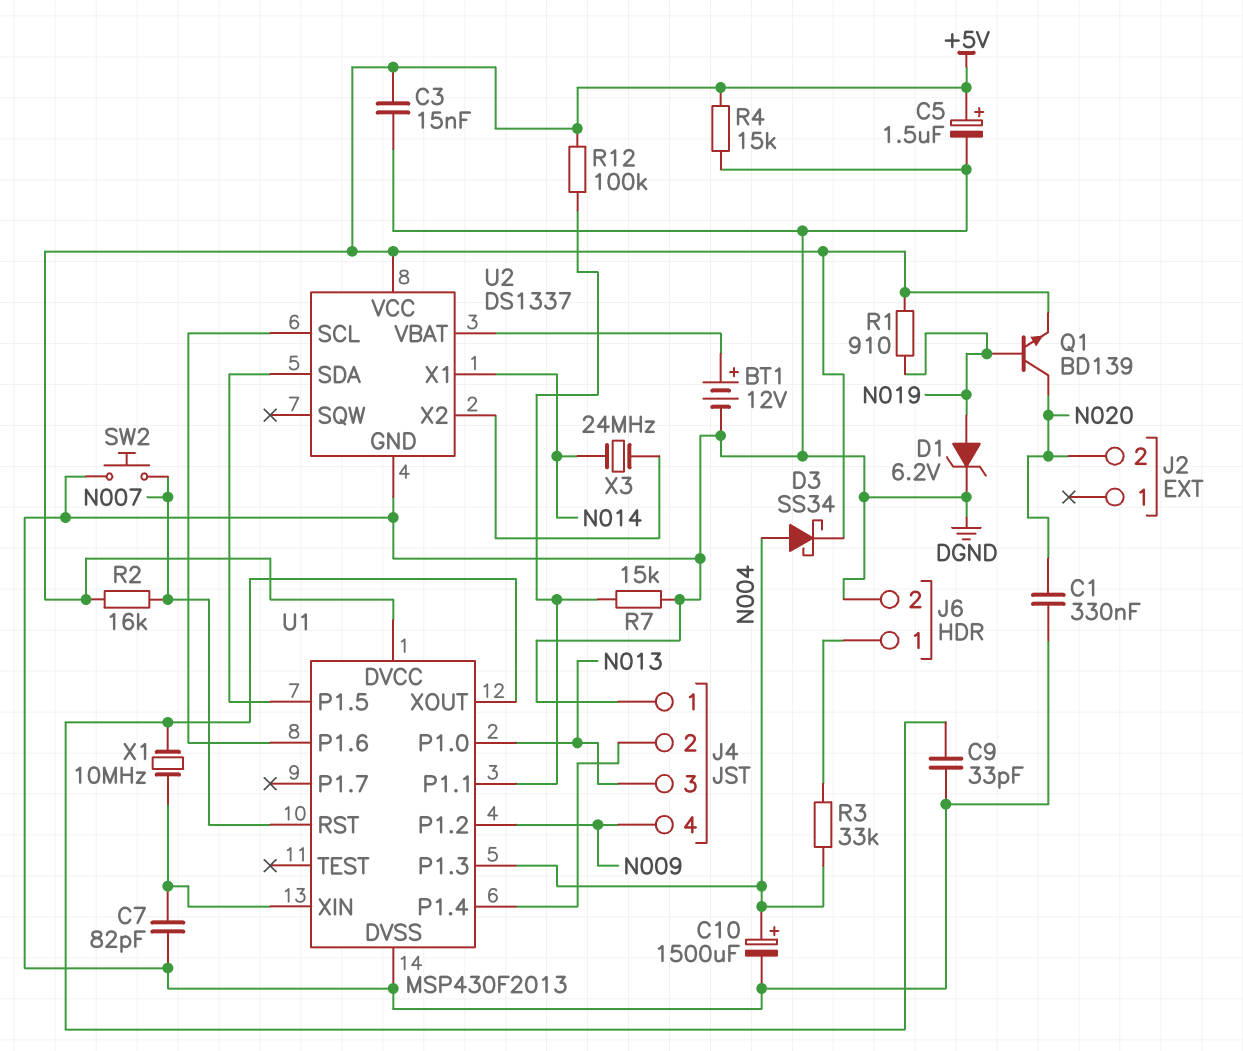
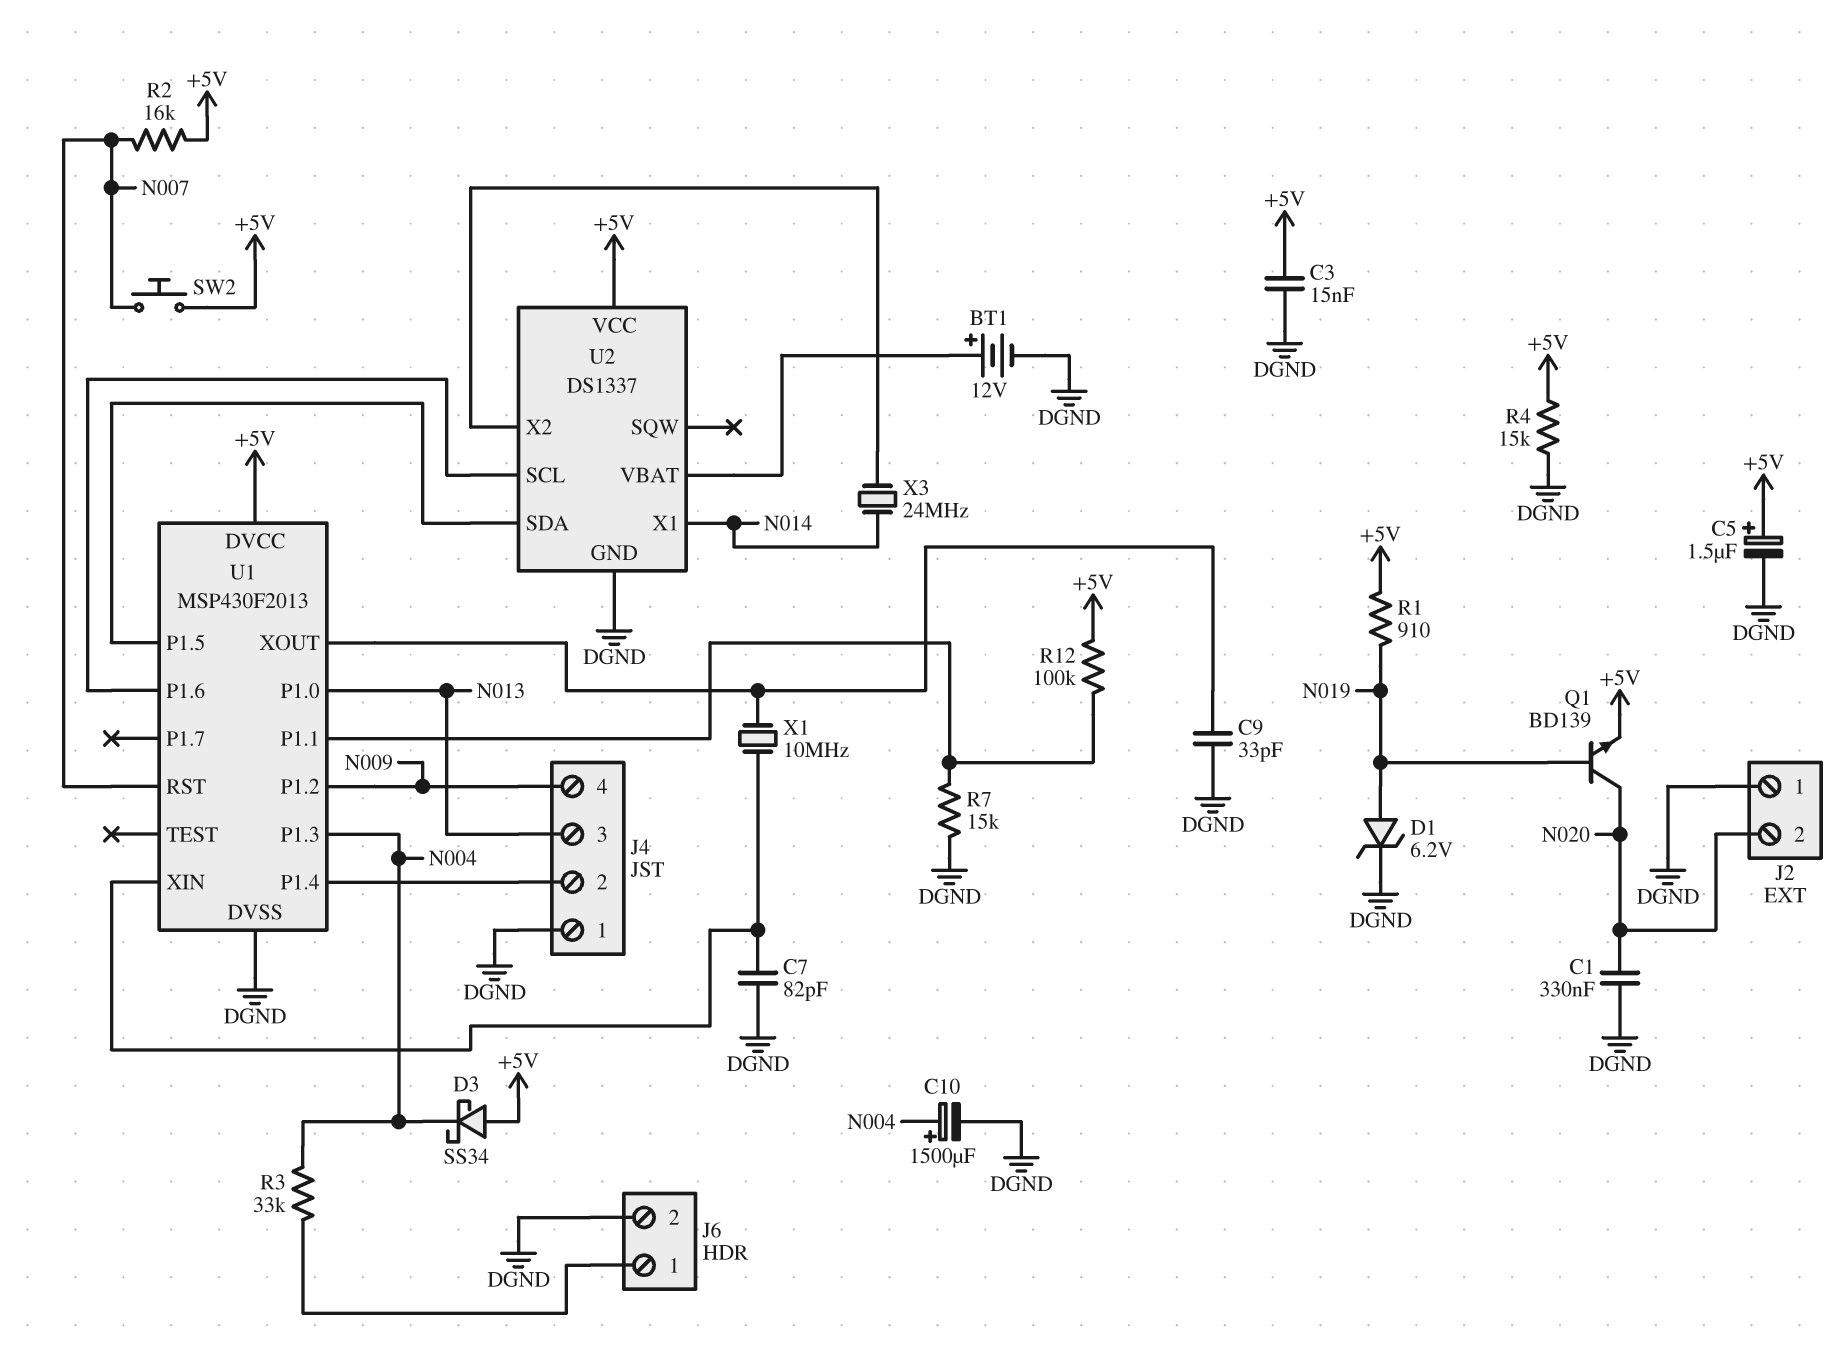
D3: schottky SS34 (A N004, K +5V) -> schottky SS34 (A +5V, K N004)
J2 pin 1: none -> DGND
SW2: button (DGND, N007) -> button (+5V, N007)

